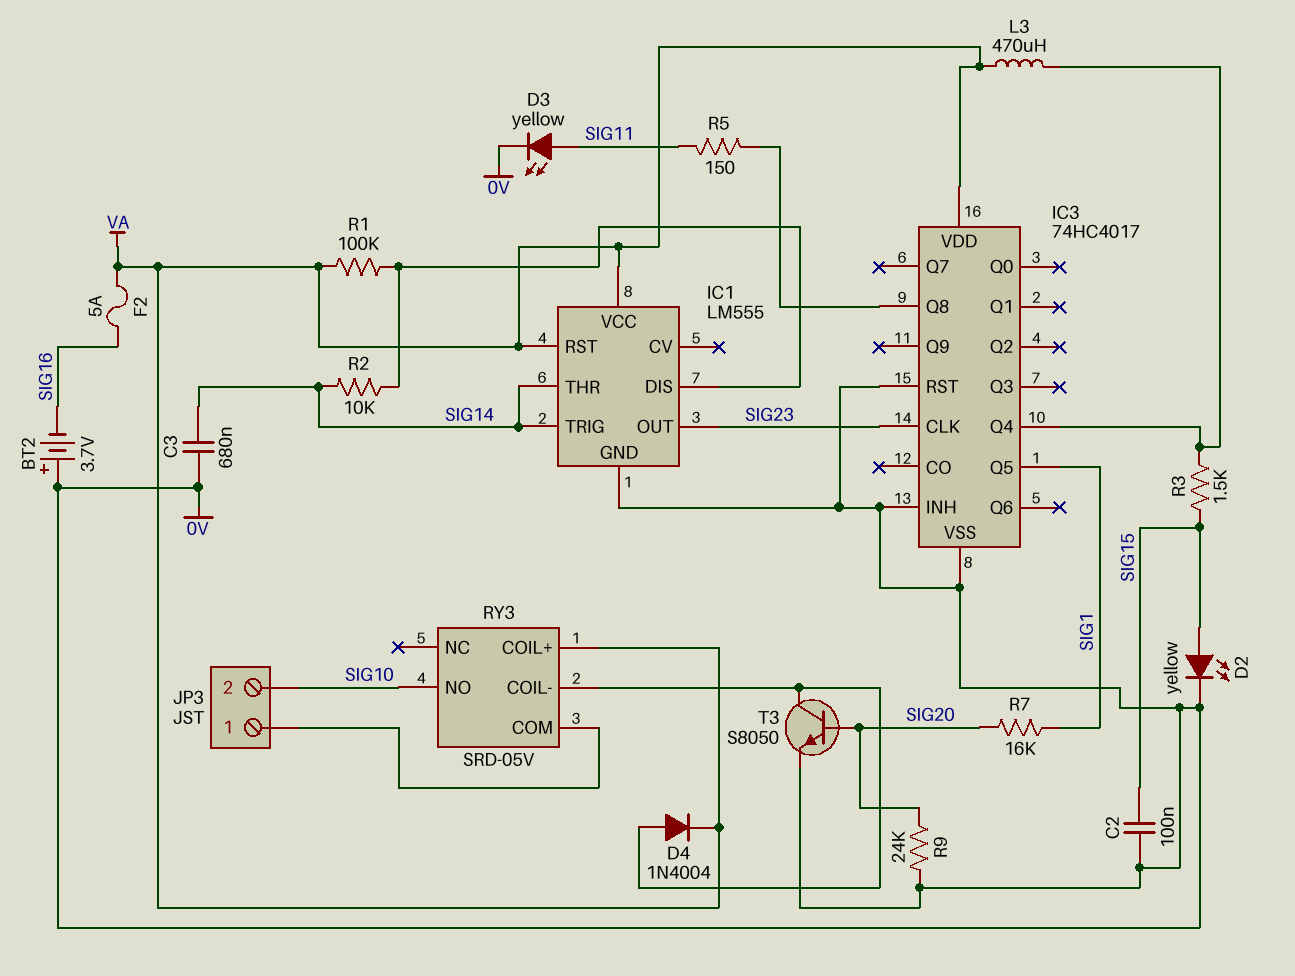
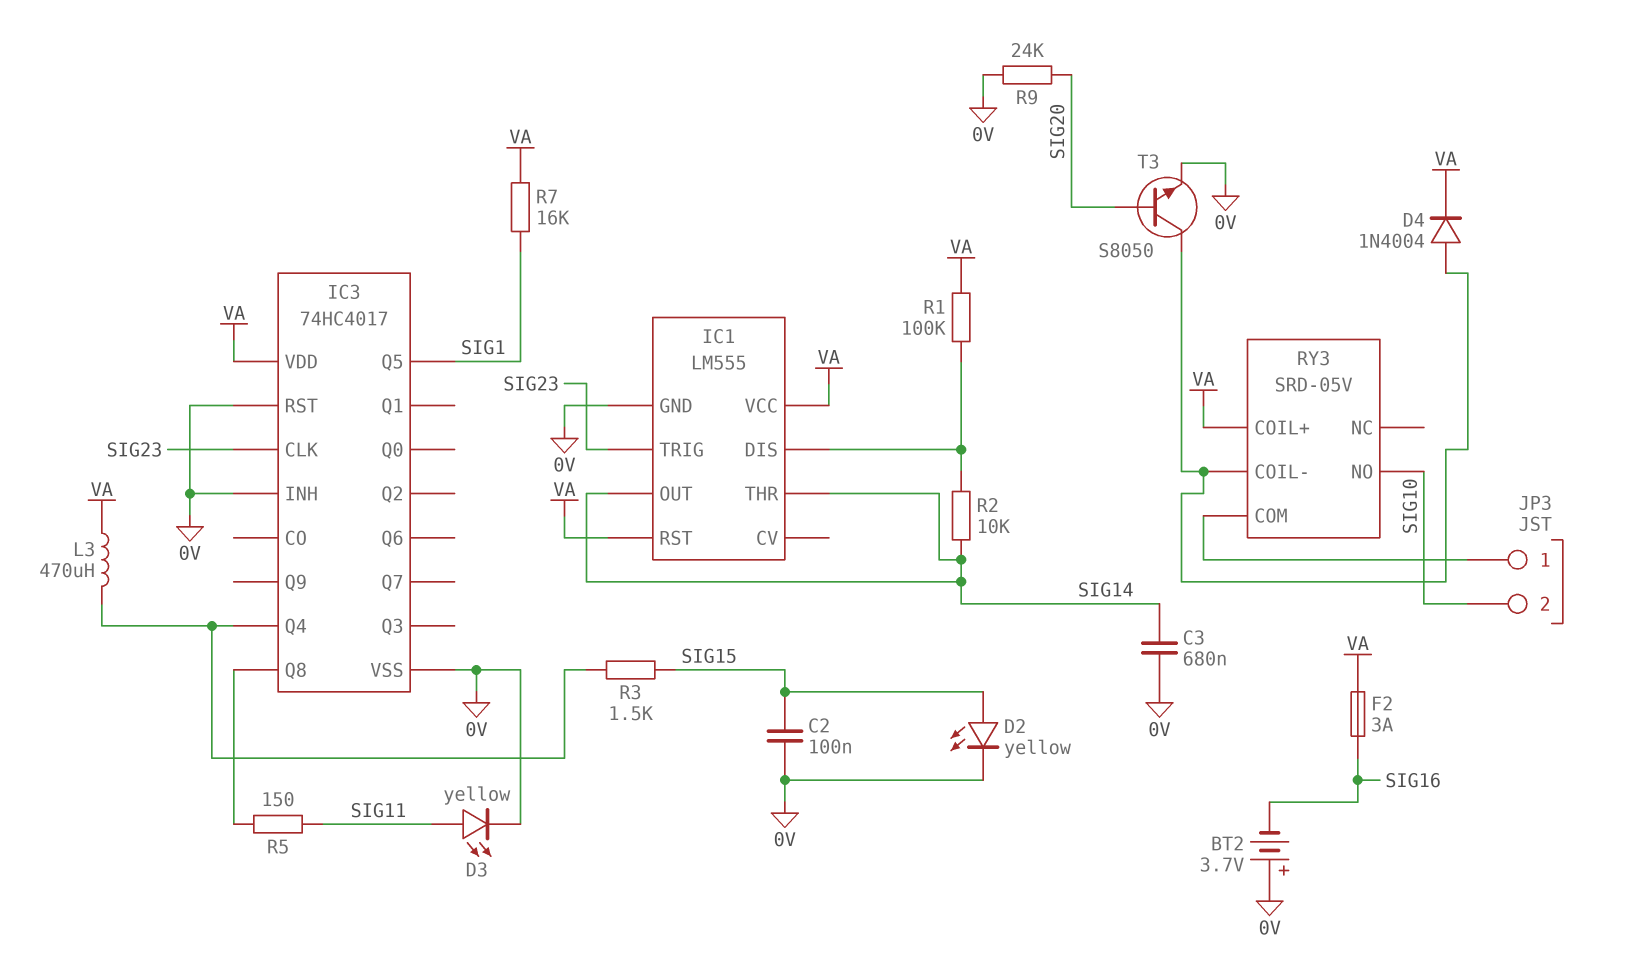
F2: 5A (SIG16, VA) -> 3A (SIG16, VA)
IC1 pin OUT: SIG23 -> SIG14
IC1 pin TRIG: SIG14 -> SIG23
R7: 16k (SIG1, SIG20) -> 16k (SIG1, VA)

